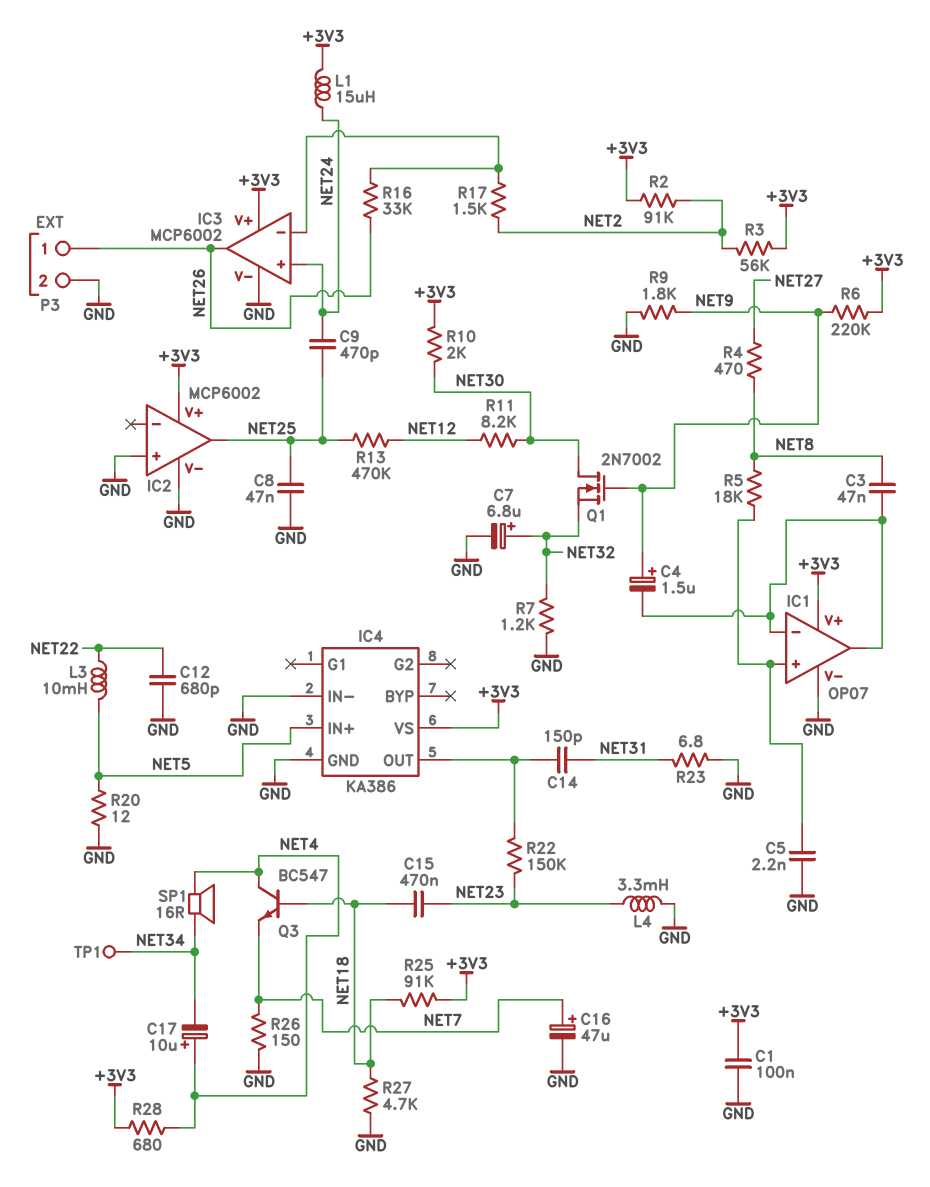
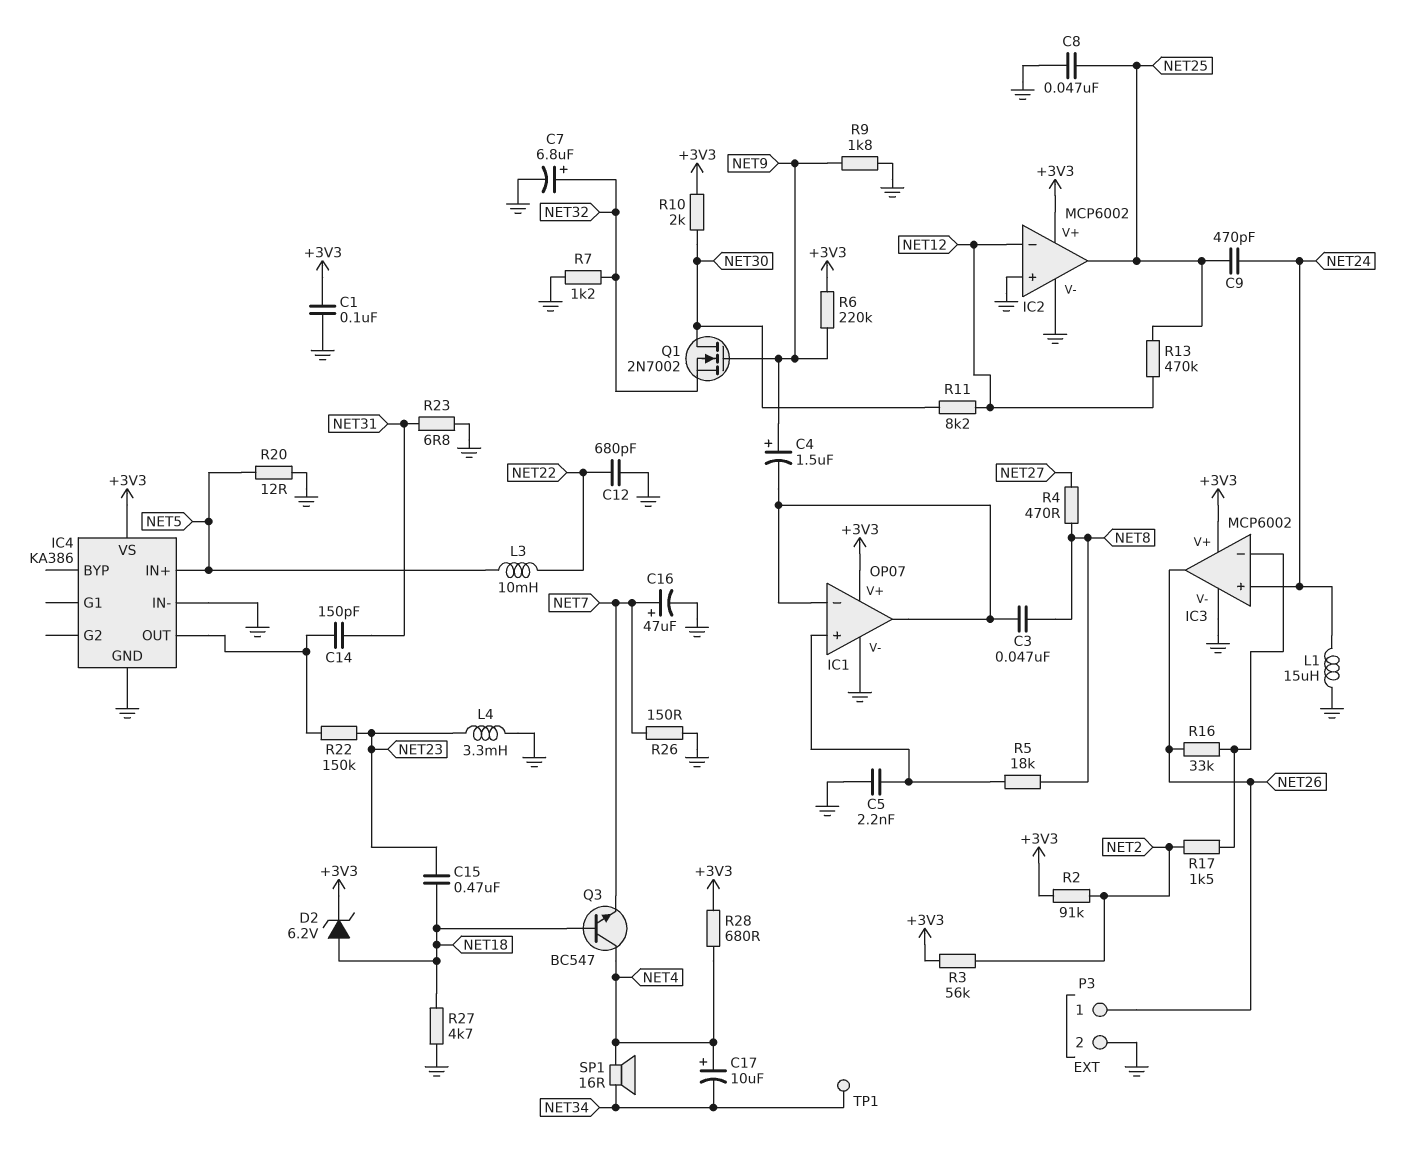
D2: none -> zener 6.2V (A NET18, K +3V3)
IC2 pin in-: none -> NET12
L1: 15uH (+3V3, NET24) -> 15uH (GND, NET24)
R25: 91k (+3V3, NET18) -> none

